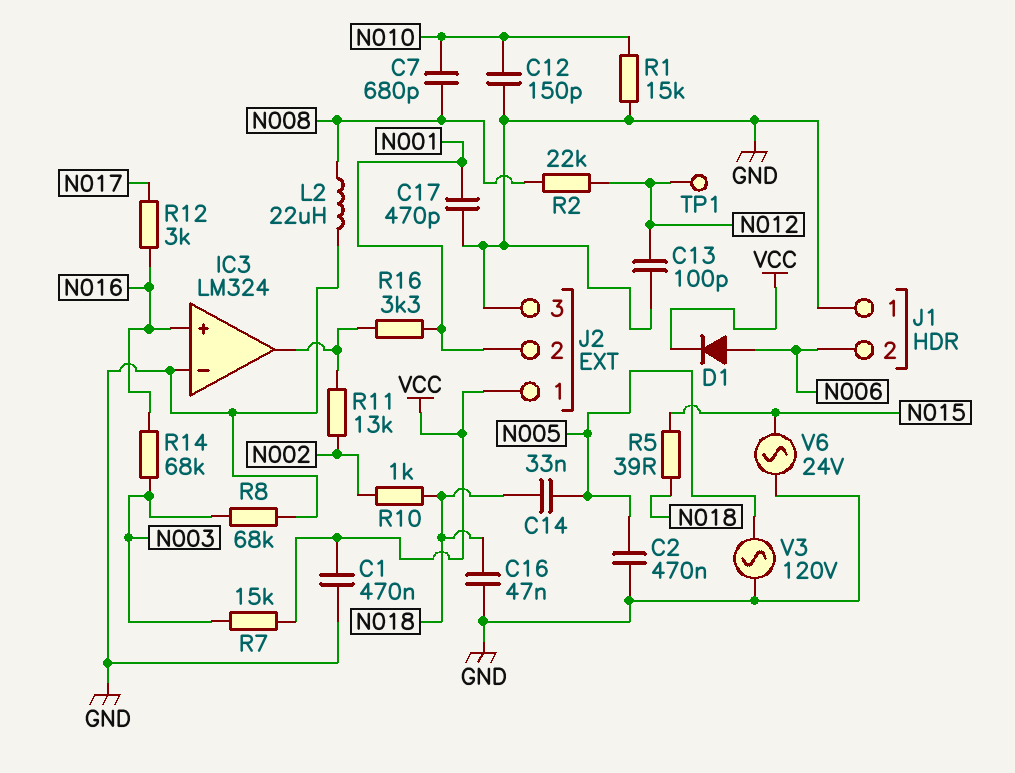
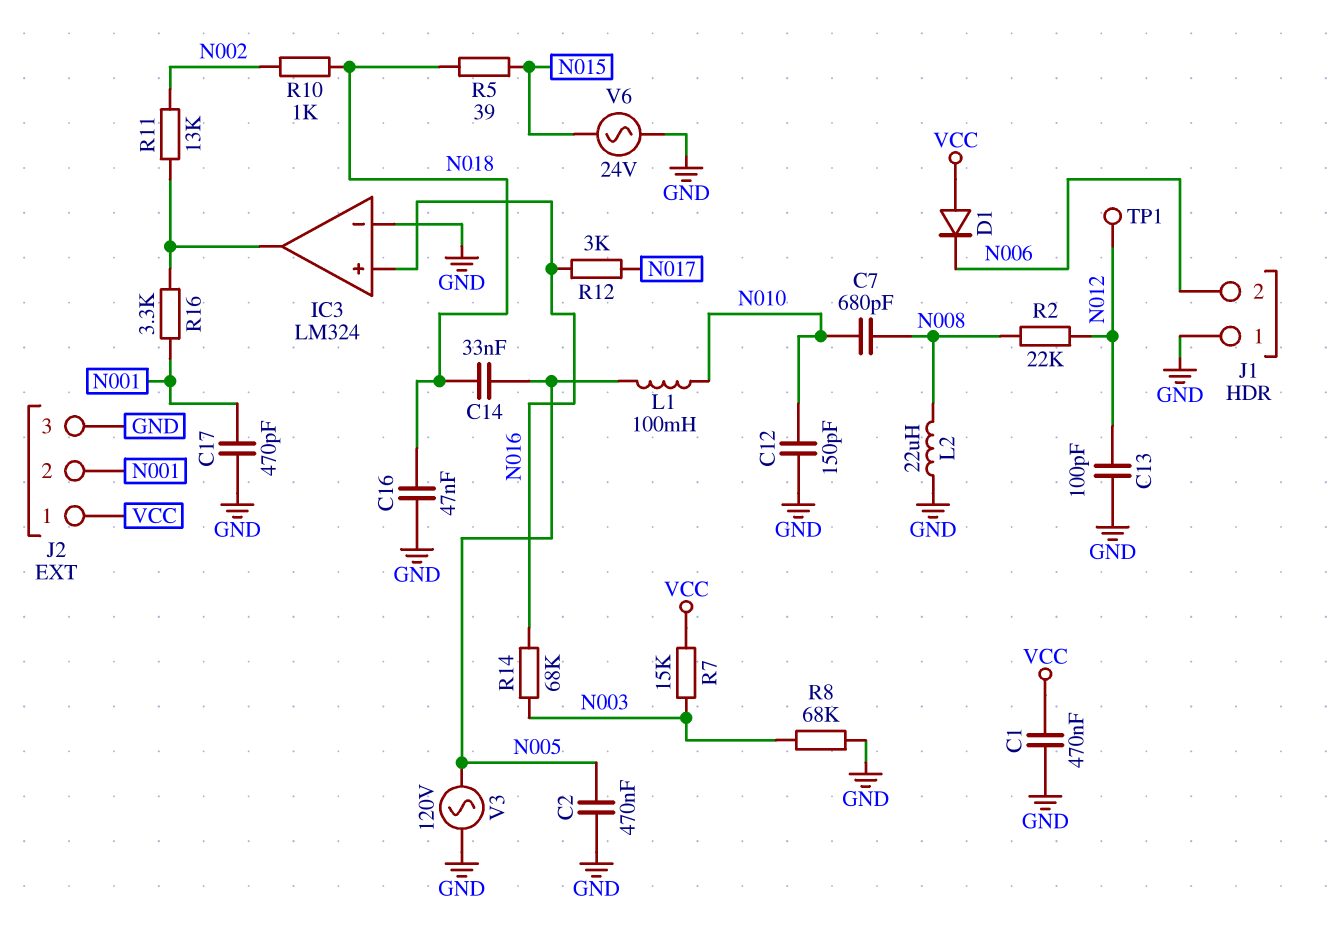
D1: diode (A N006, K VCC) -> diode (A VCC, K N006)
L1: none -> 100mH (N005, N010)
R1: 15k (GND, N010) -> none

